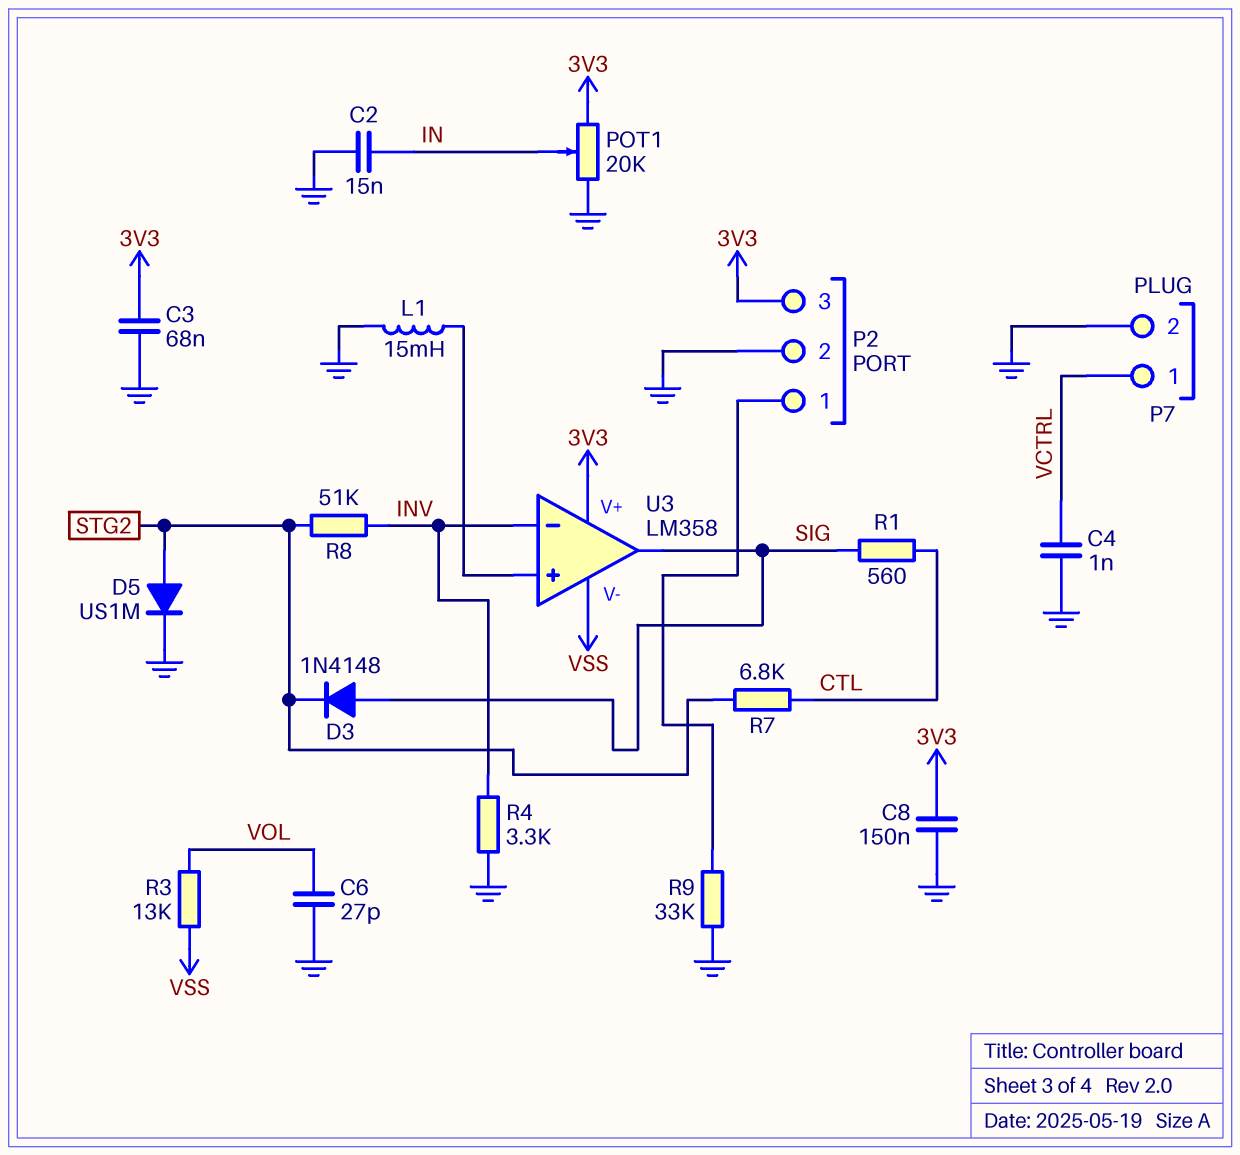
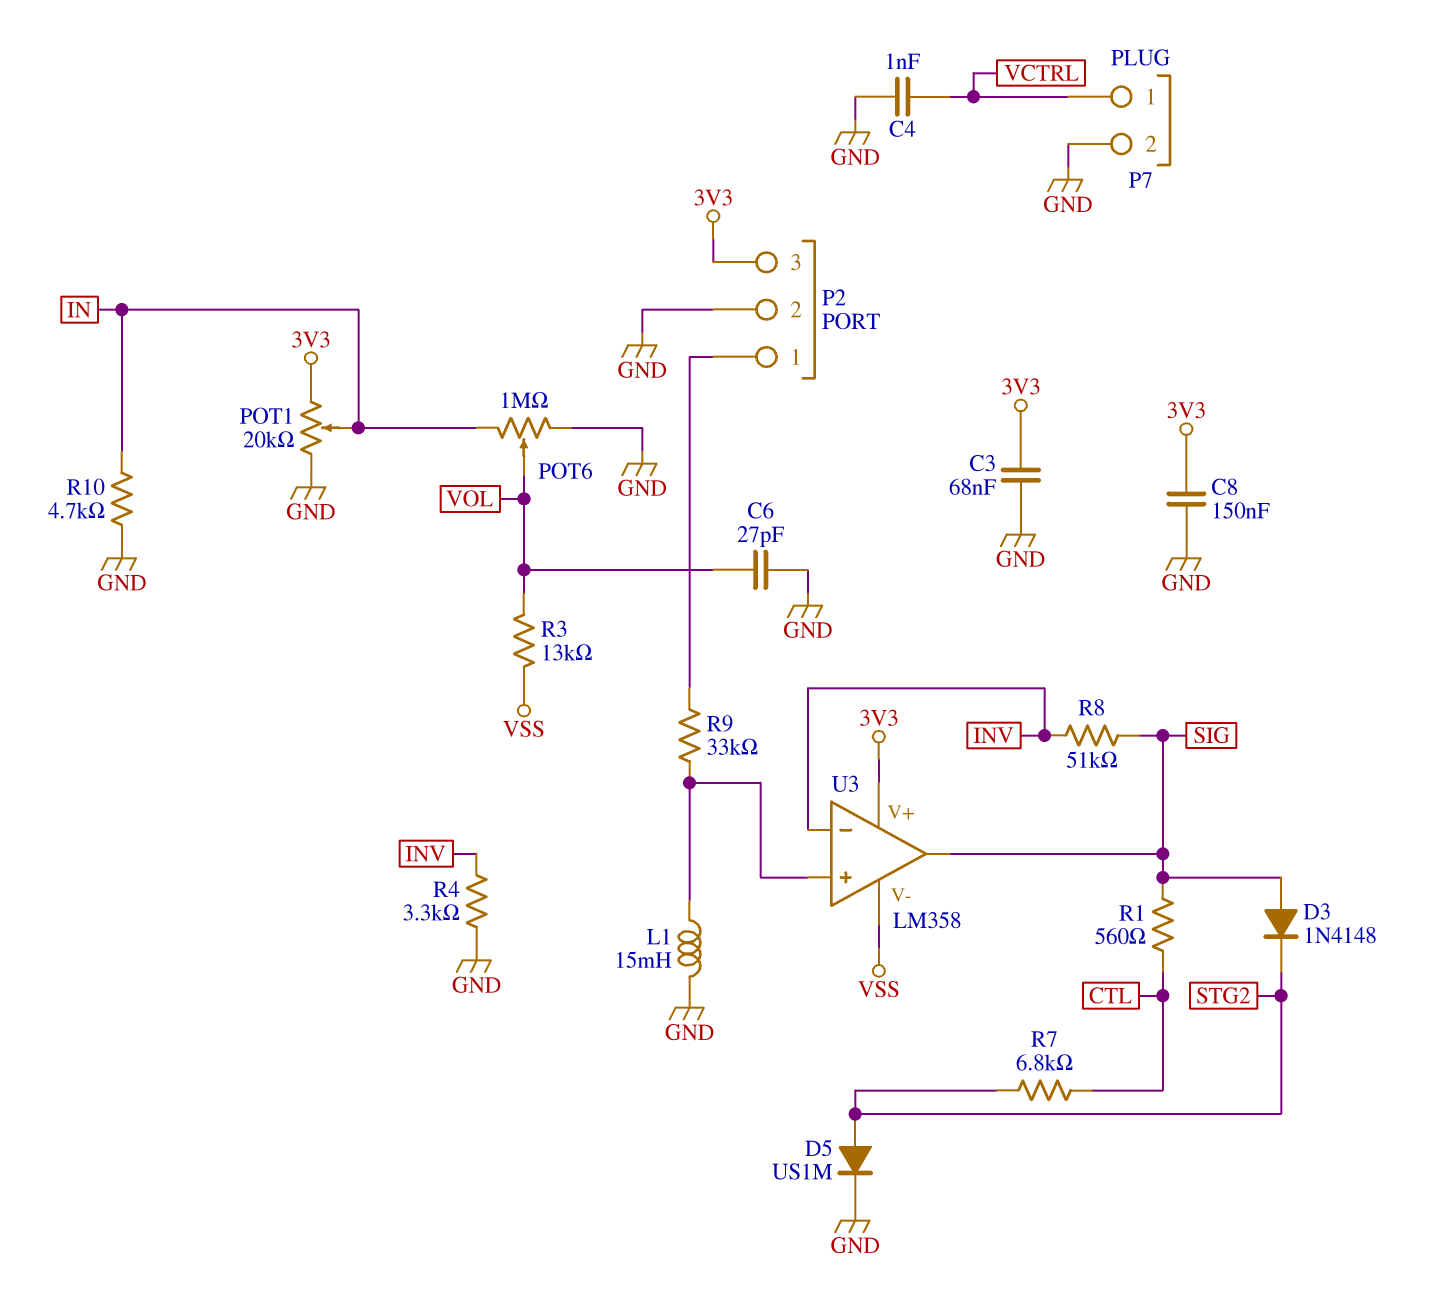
C2: 15nF (GND, IN) -> none
POT6: none -> 1M (GND, IN, wiper VOL)
R8: 51k (INV, STG2) -> 51k (INV, SIG)
R9: 33k (GND, P2/1) -> 33k (P2/1, U3/in+)
R10: none -> 4.7k (GND, IN)

